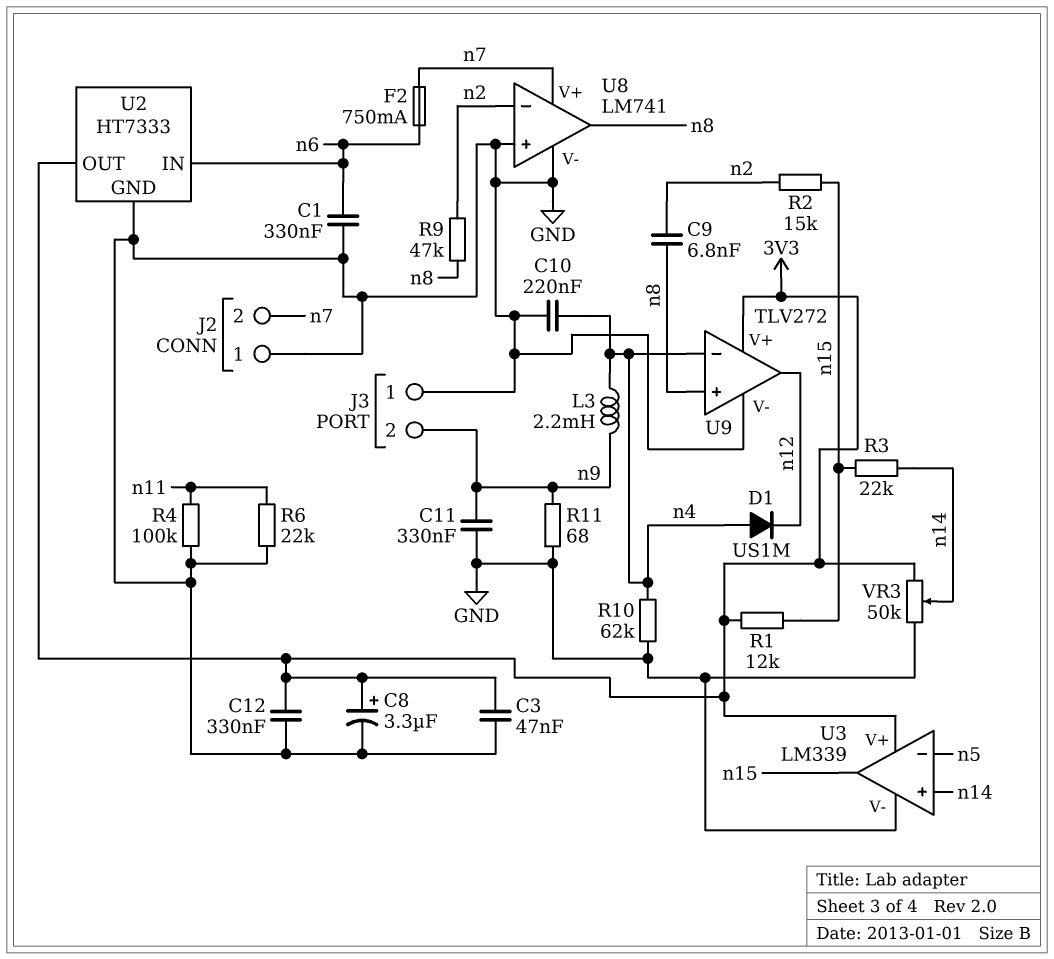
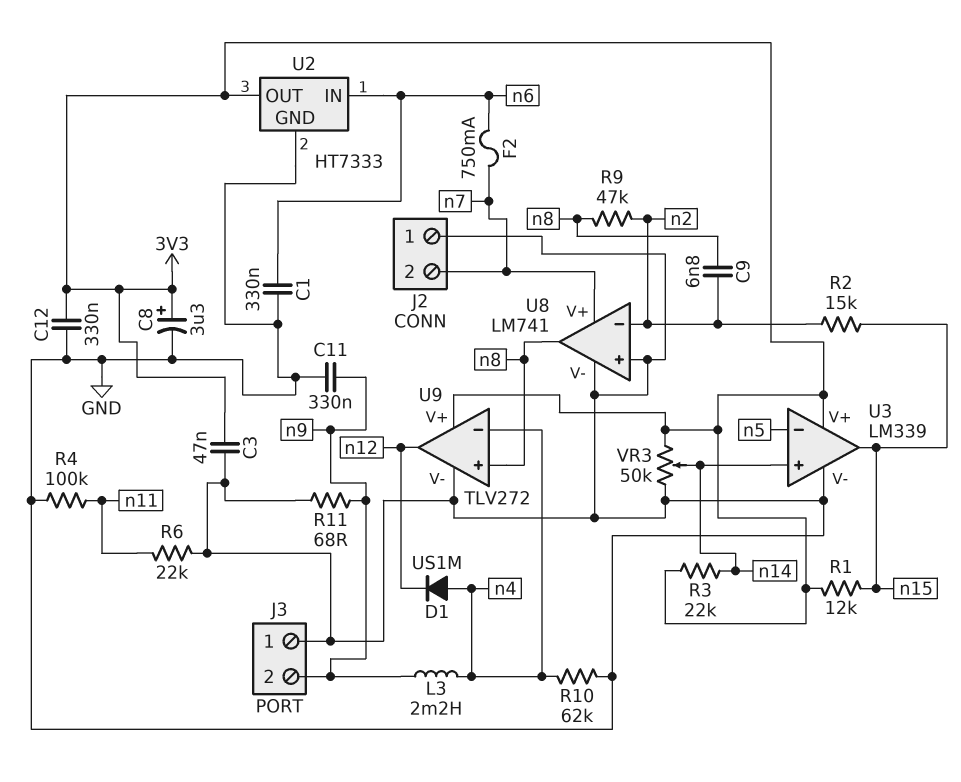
C10: 220nF (GND, n4) -> none
R3: 22k (n14, n15) -> 22k (3V3, n14)

